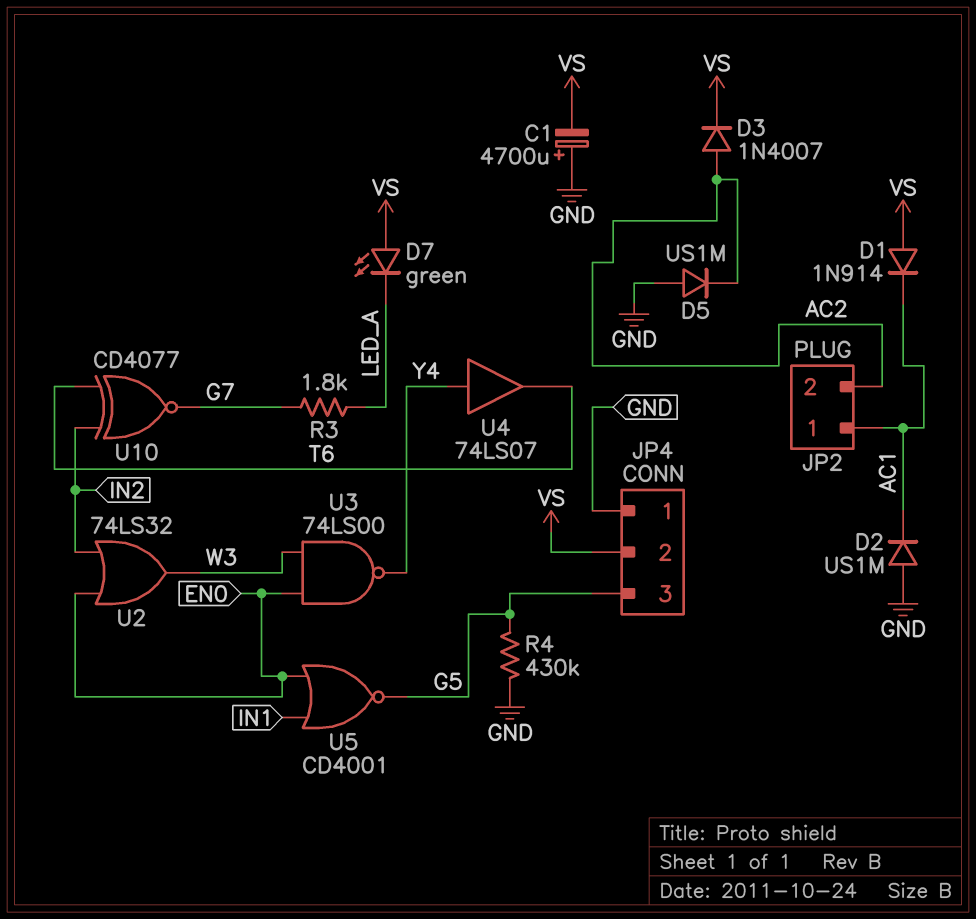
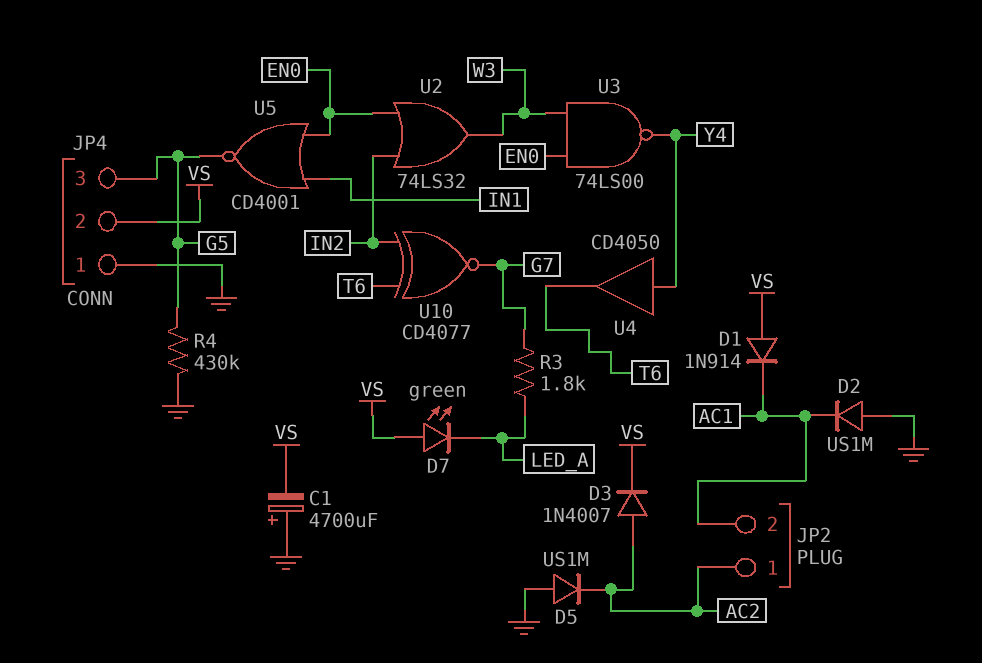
JP2 pin 1: AC1 -> AC2
JP2 pin 2: AC2 -> AC1
U4: buffer 74LS07 (in Y4, out T6) -> buffer CD4050 (in Y4, out T6)

